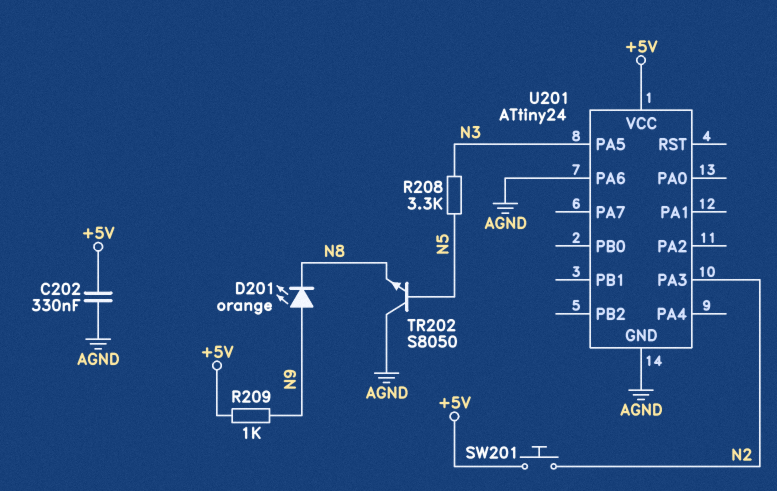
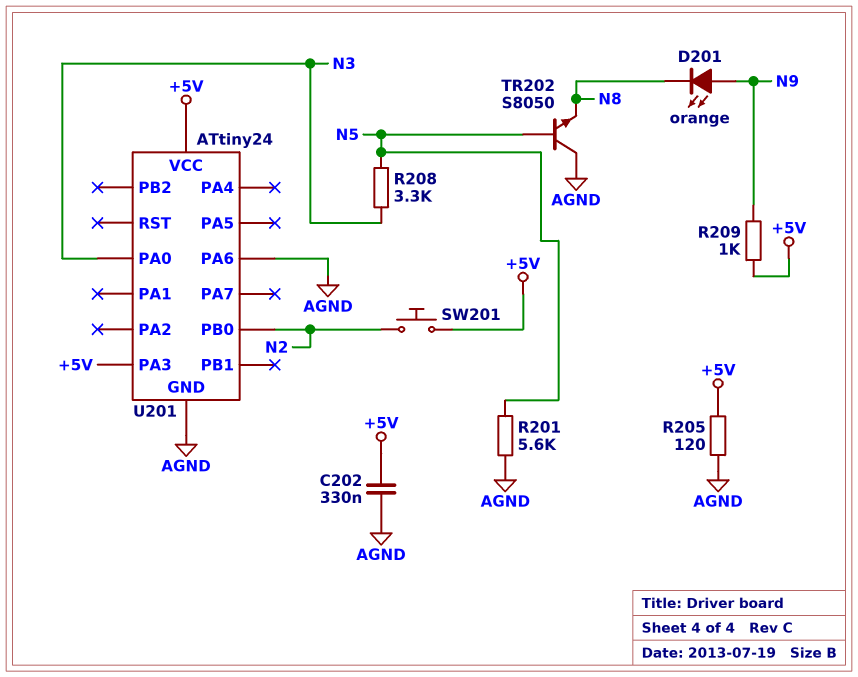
R201: none -> 5.6k (AGND, N5)
R205: none -> 120 (+5V, AGND)
U201 pin PA0: none -> N3
U201 pin PA3: N2 -> +5V
U201 pin PA5: N3 -> none
U201 pin PB0: none -> N2

